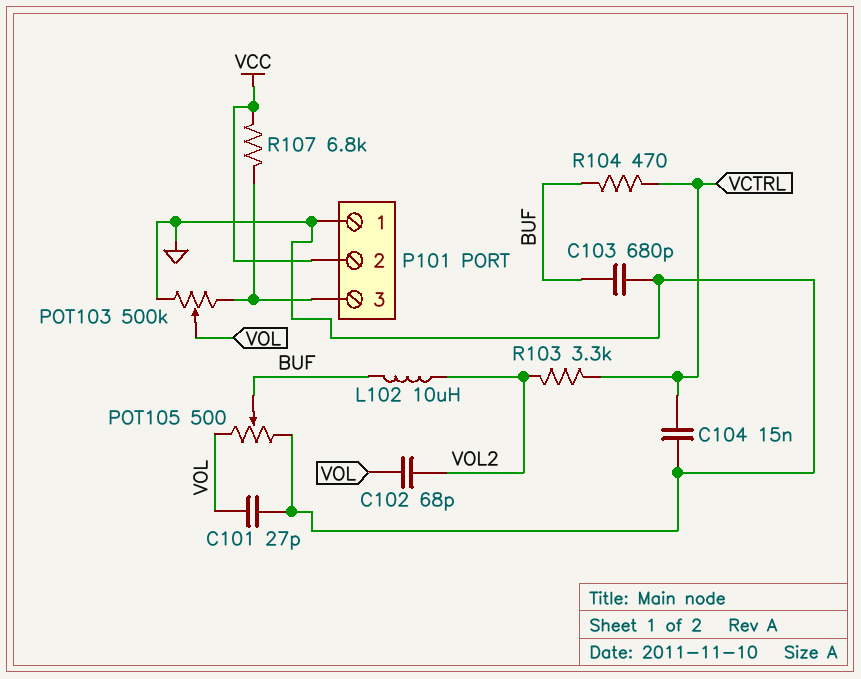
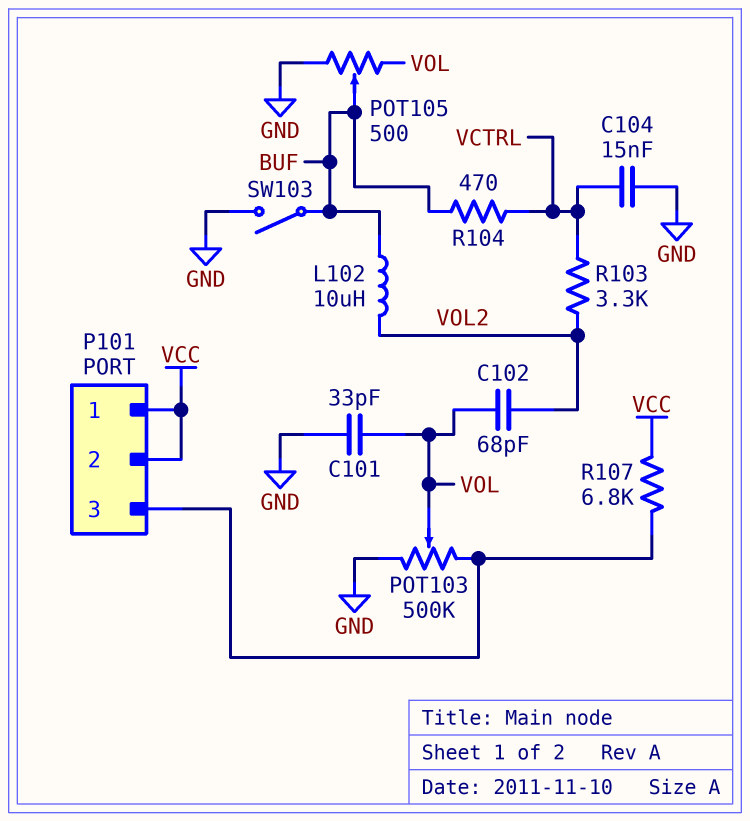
C101: 27pF (GND, VOL) -> 33pF (GND, VOL)
C103: 680pF (BUF, GND) -> none
P101 pin 1: GND -> VCC
SW103: none -> switch (BUF, GND)

